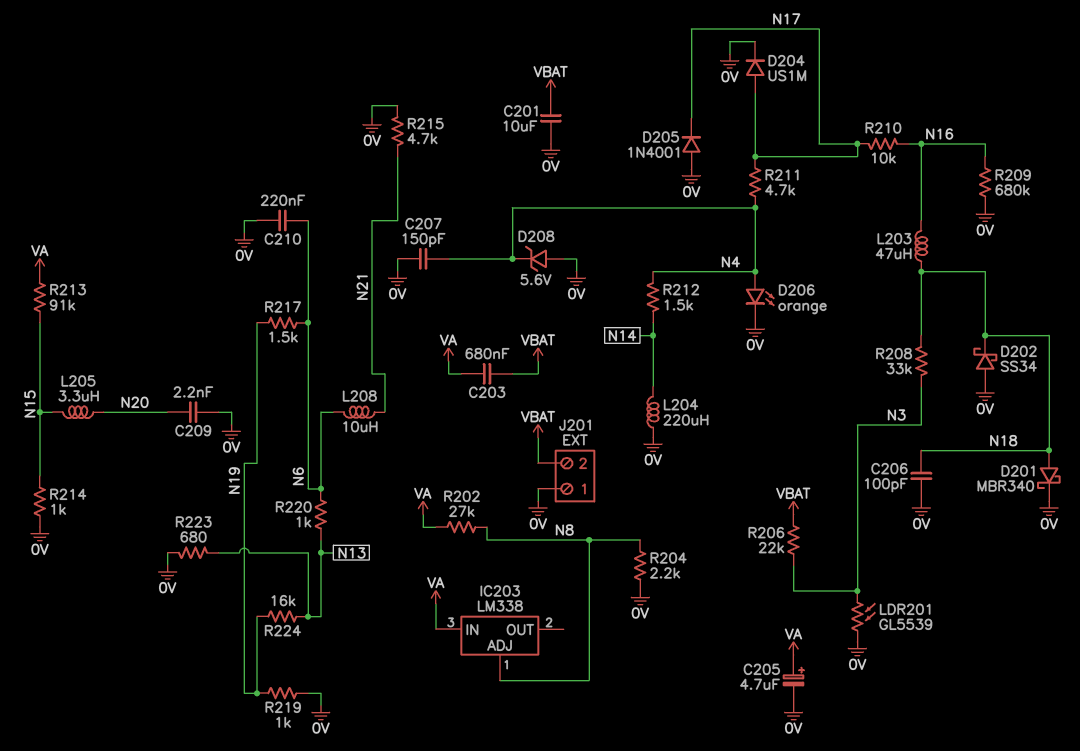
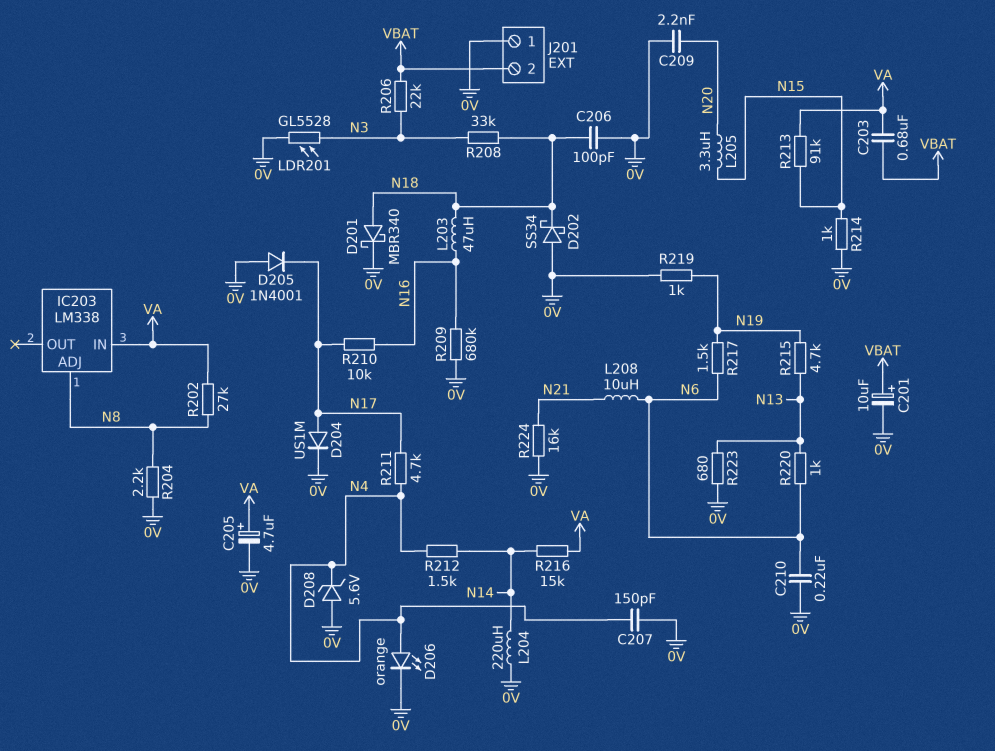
C201: 10uF (0V, VBAT) -> 10uF (plus VBAT, minus 0V)
LDR201: GL5539 (0V, N3) -> GL5528 (0V, N3)
R215: 4.7k (0V, N21) -> 4.7k (N13, N19)
R216: none -> 15k (N14, VA)
R224: 16k (N13, N19) -> 16k (0V, N21)

